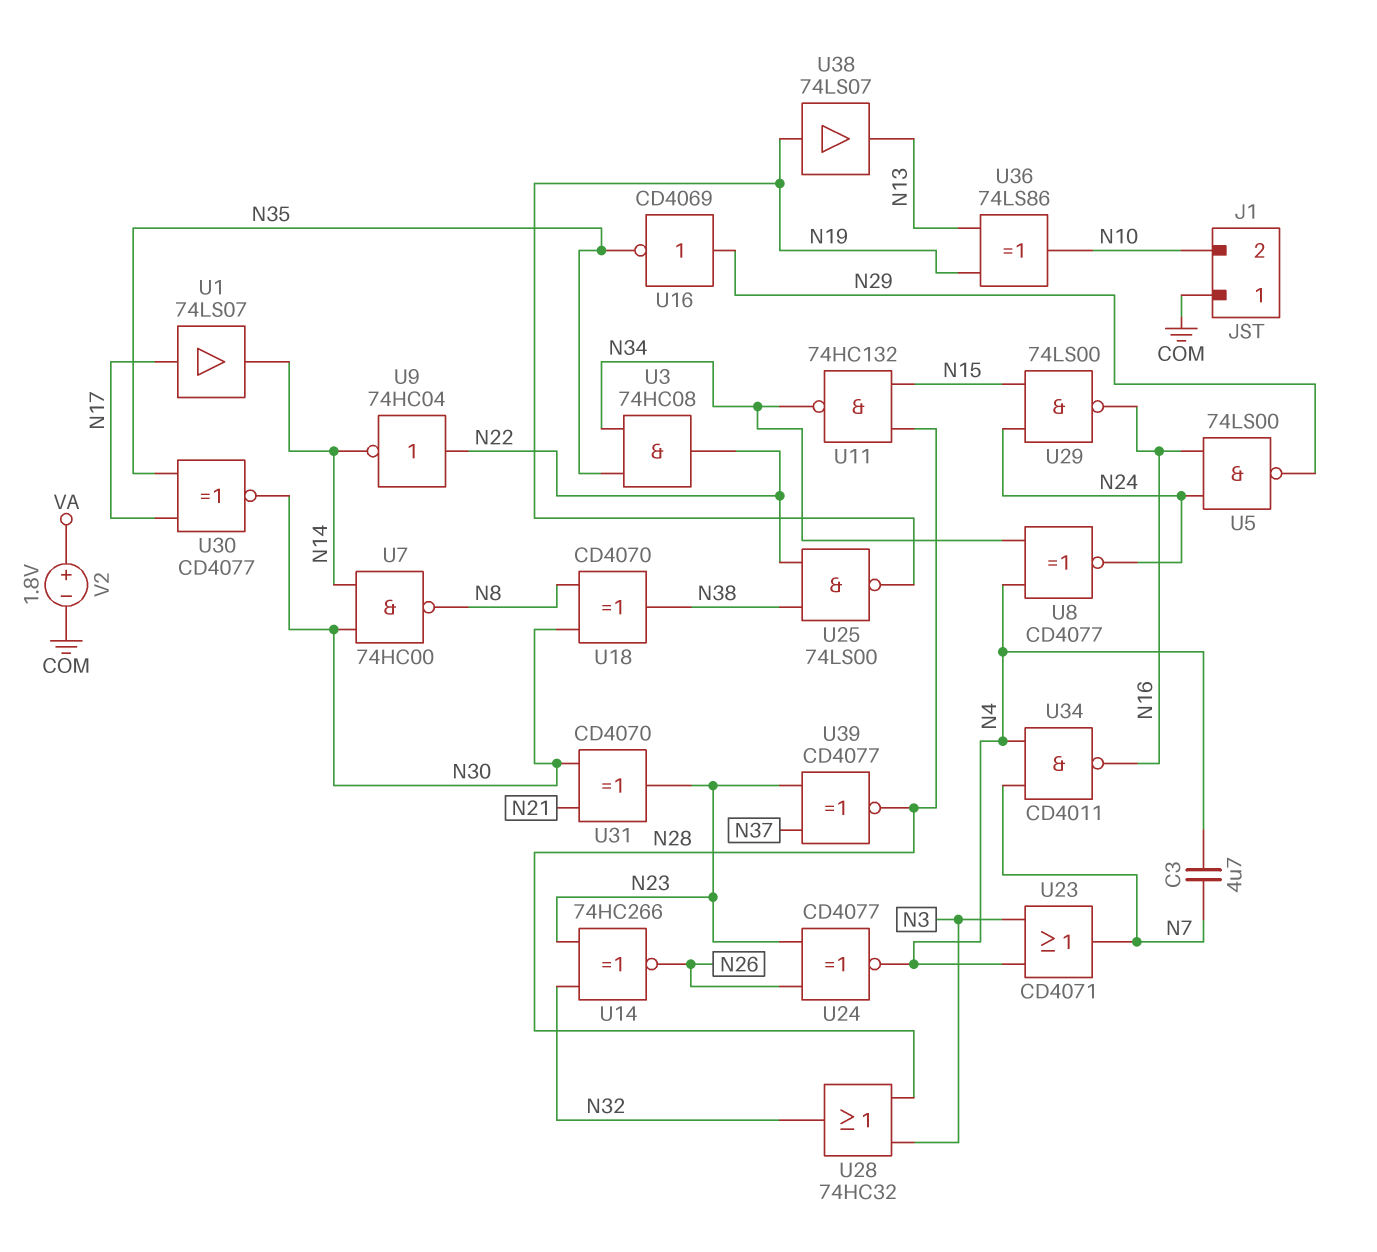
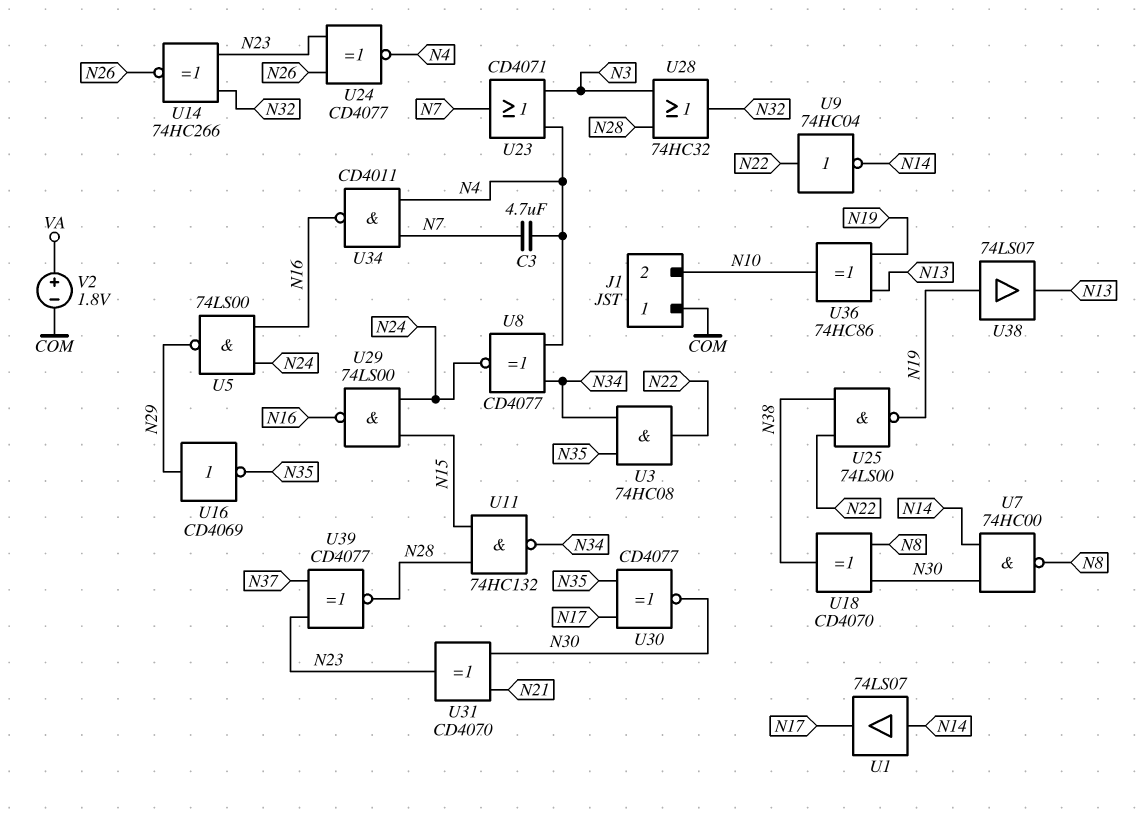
U1: buffer 74LS07 (in N17, out N14) -> buffer 74LS07 (in N14, out N17)
U36: XOR 74LS86 (in N13, in N19, out N10) -> XOR 74HC86 (in N13, in N19, out N10)

